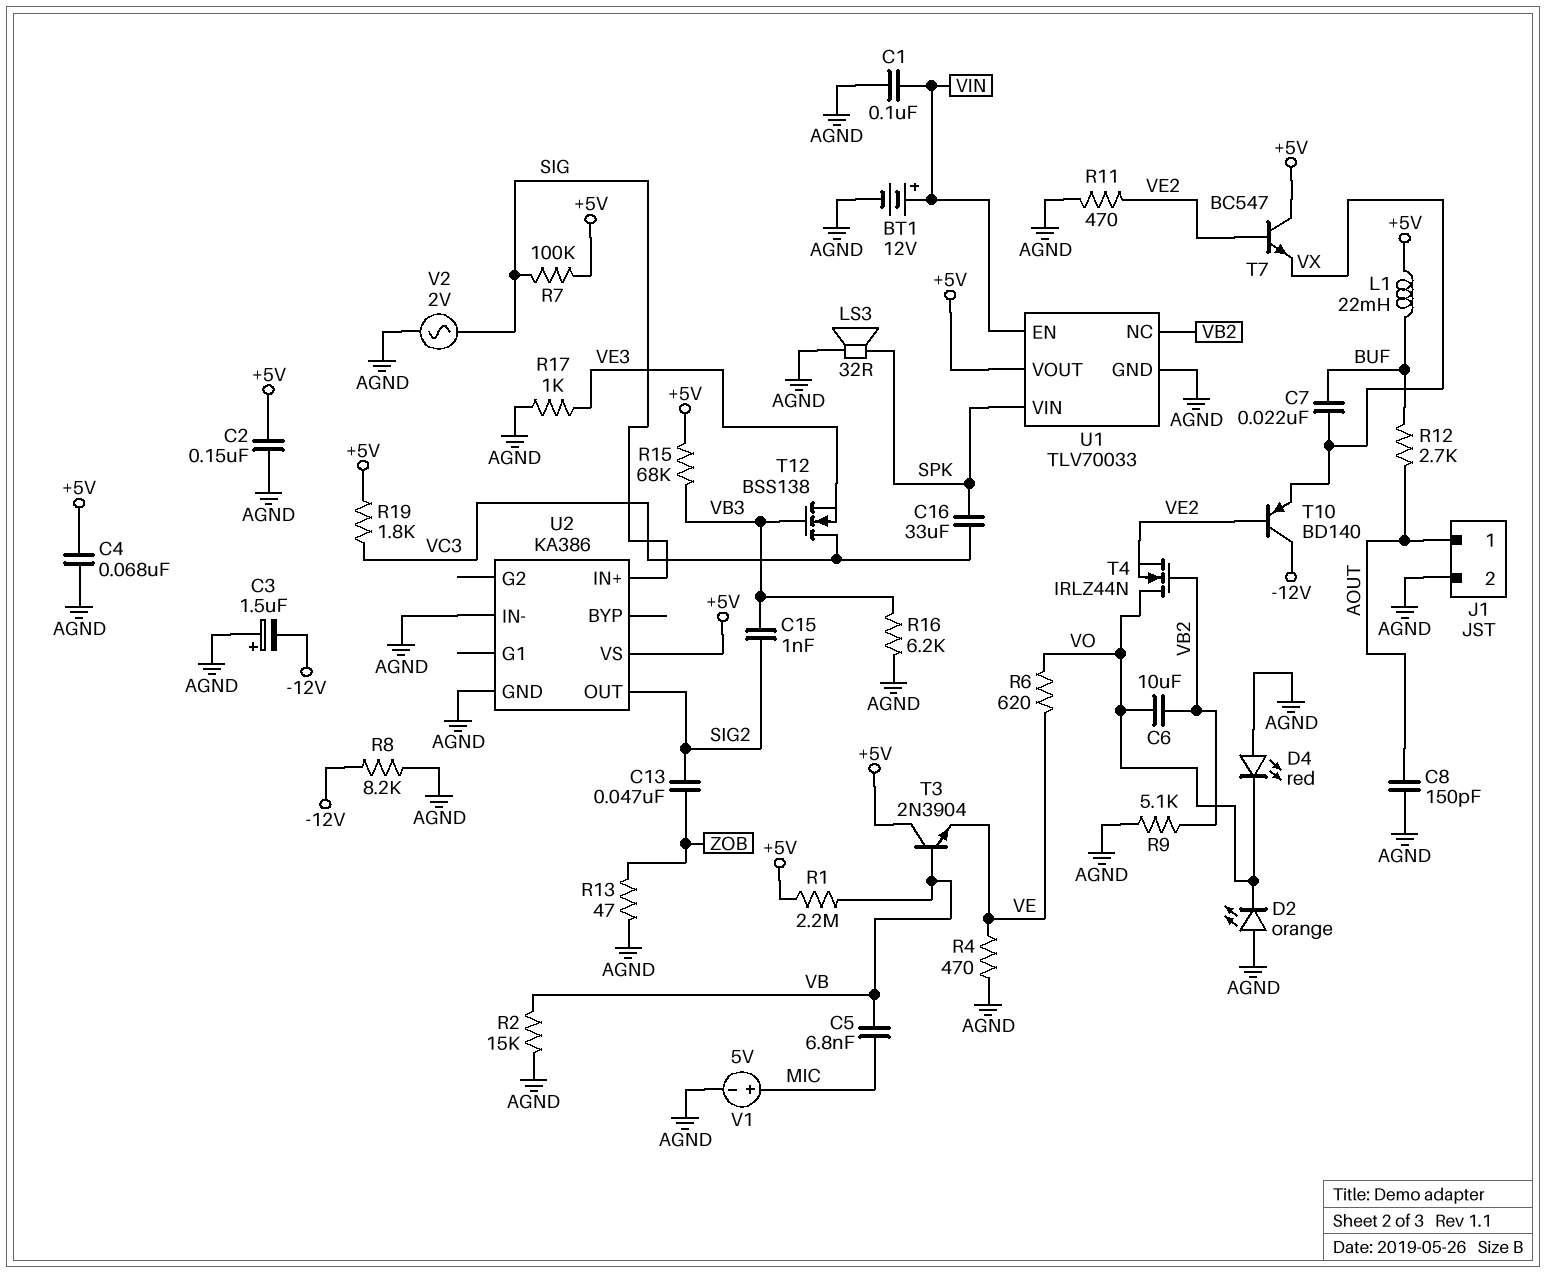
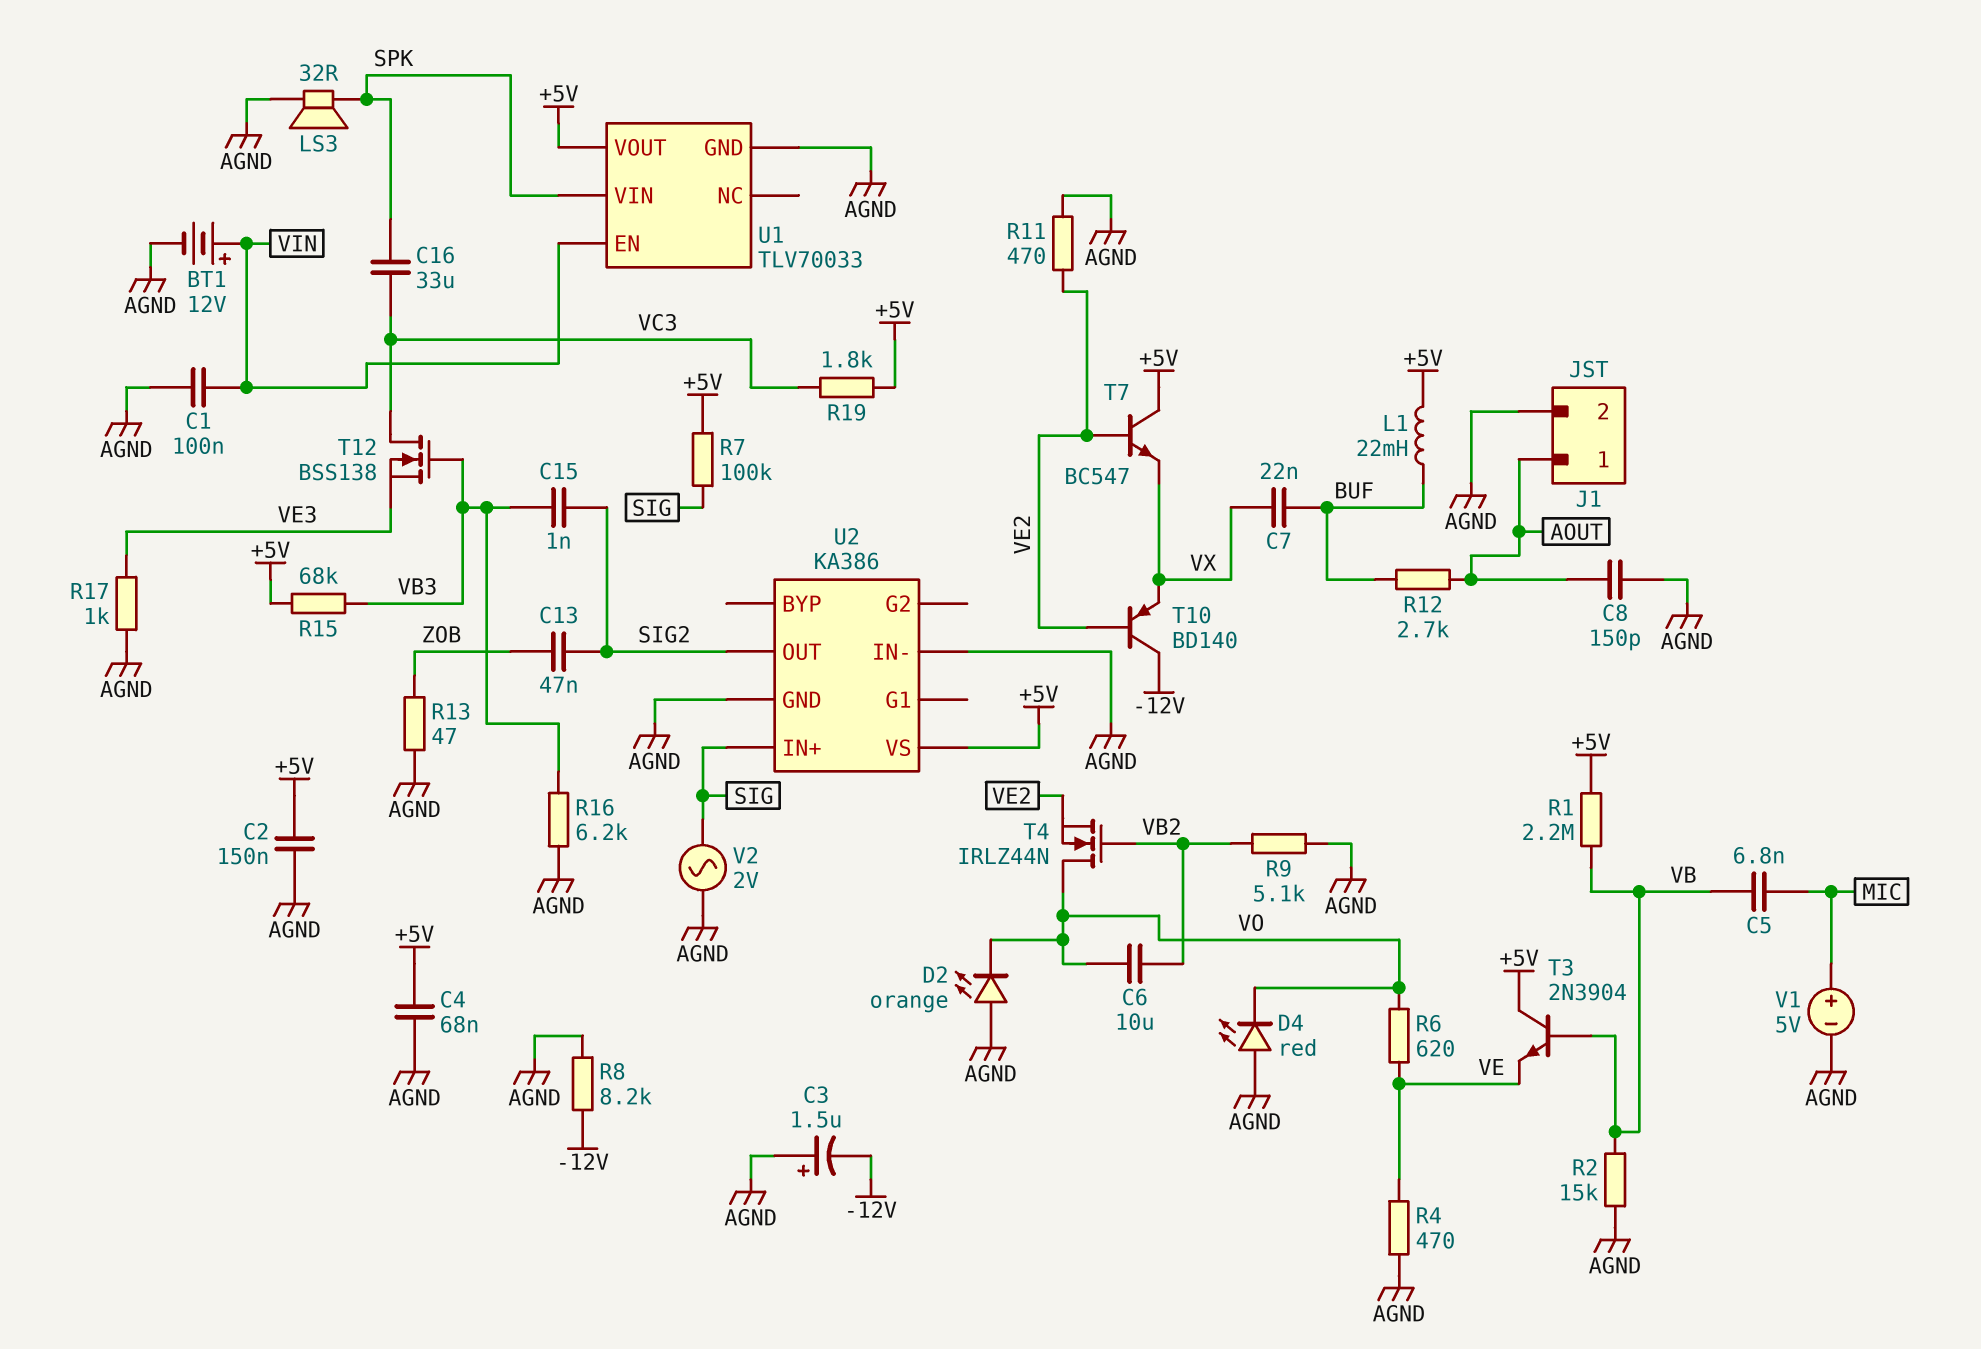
U1 pin NC: VB2 -> none

